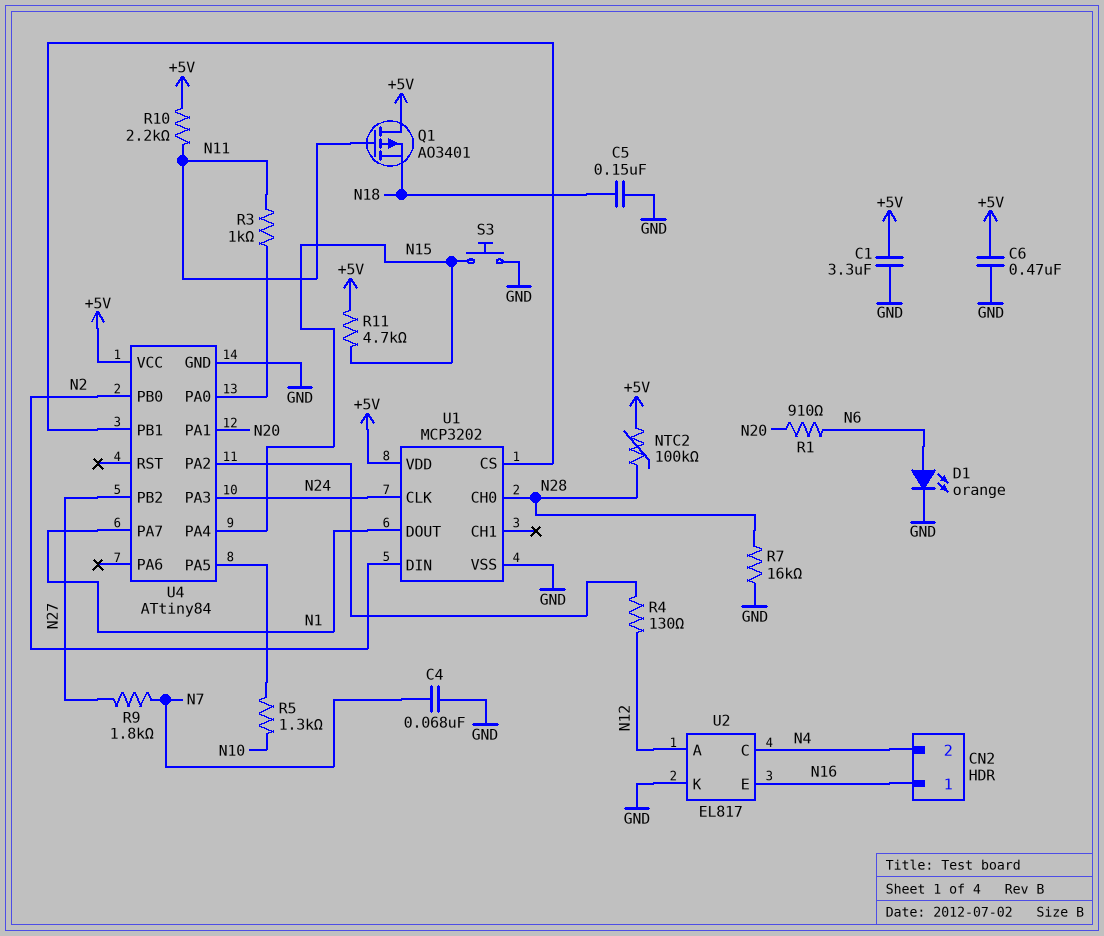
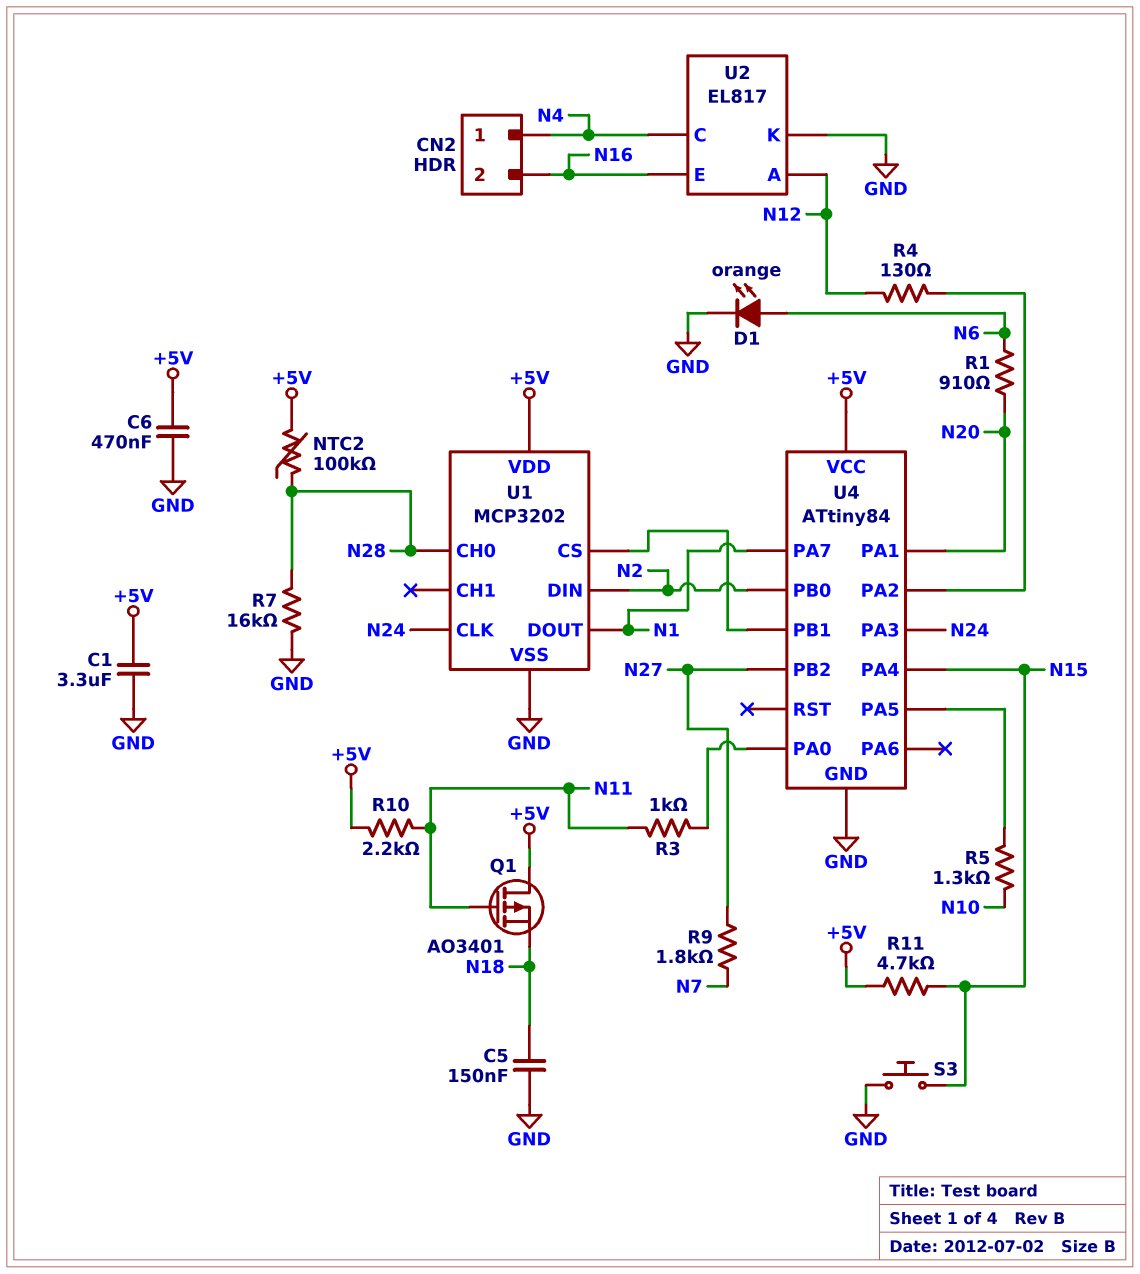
C4: 68nF (GND, N7) -> none
CN2 pin 1: N16 -> N4
CN2 pin 2: N4 -> N16

